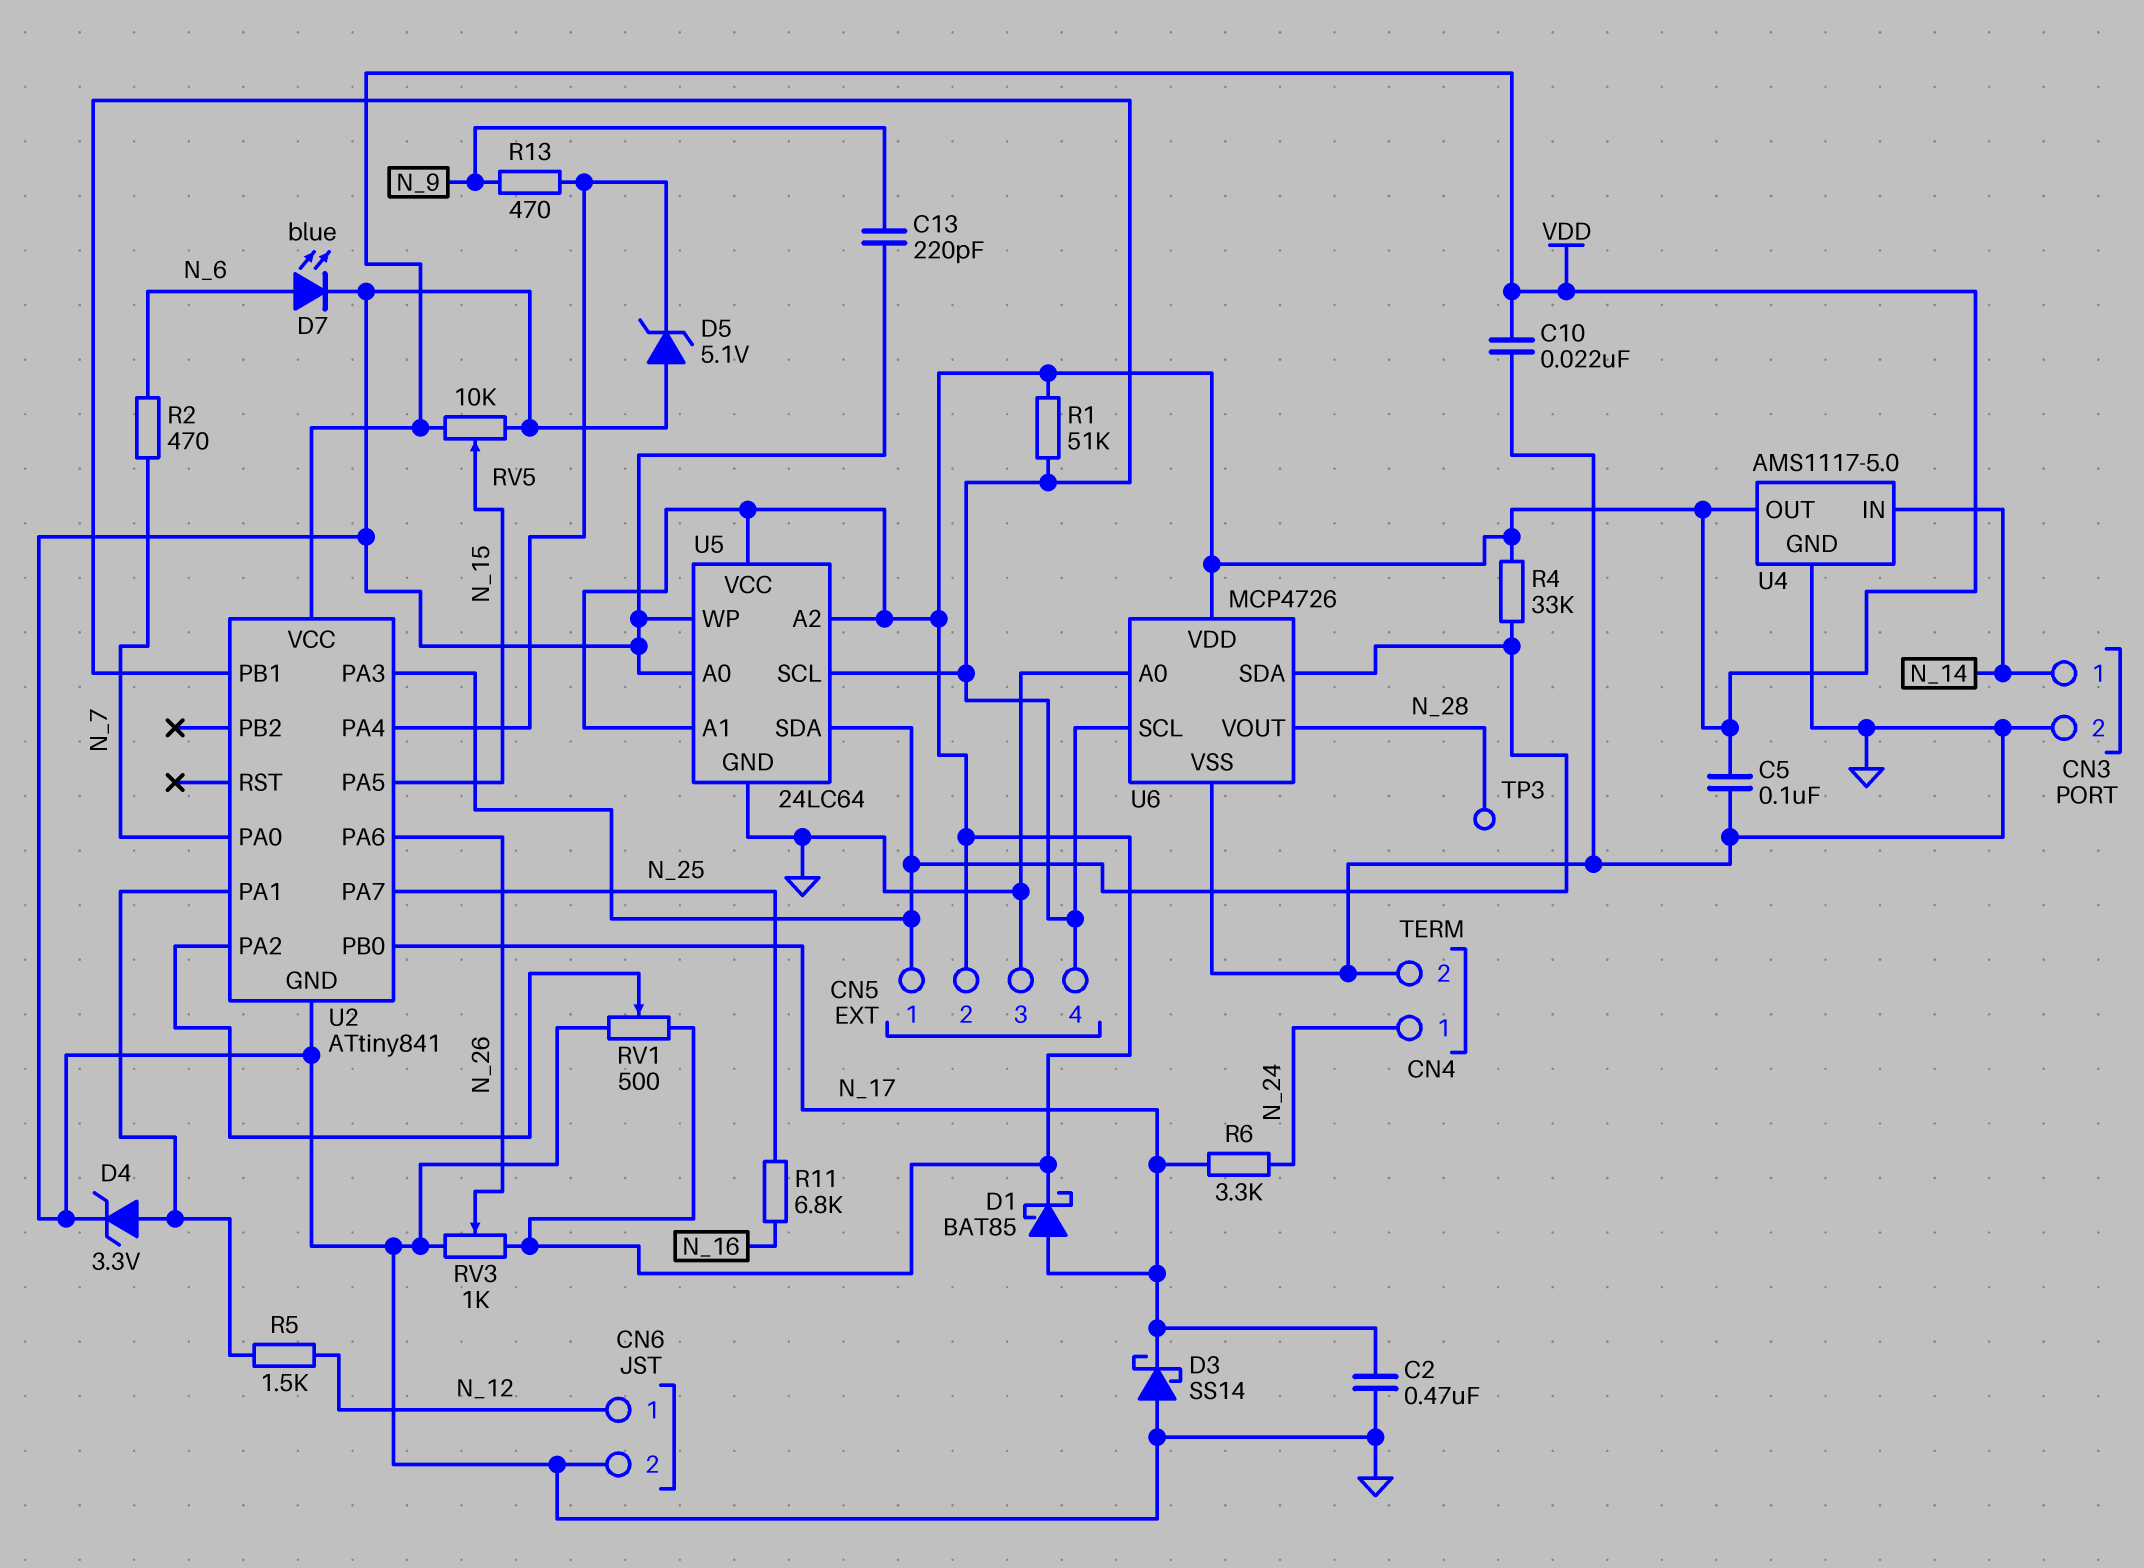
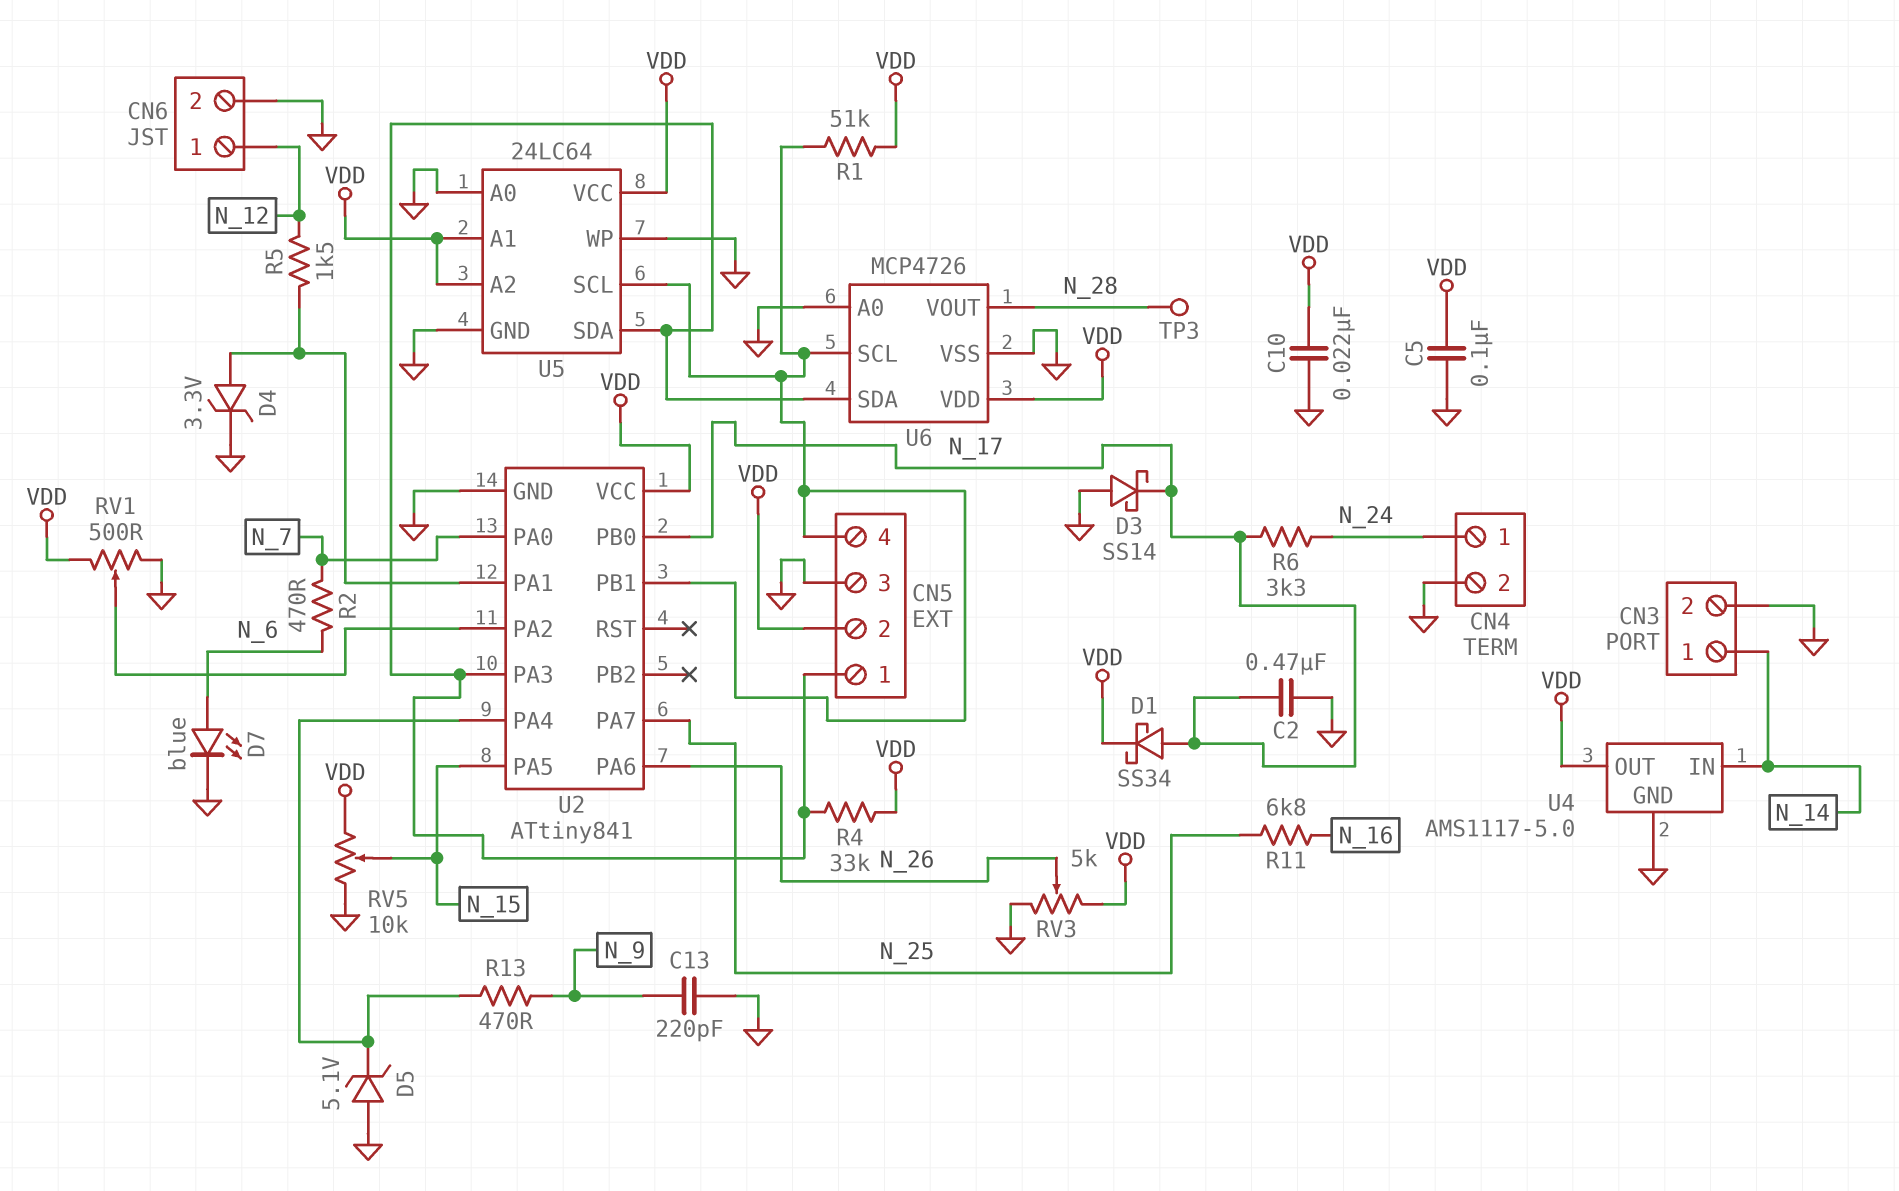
D1: schottky BAT85 (A N_17, K VDD) -> schottky SS34 (A N_17, K VDD)
RV3: 1k (GND, VDD, wiper N_26) -> 5k (GND, VDD, wiper N_26)

